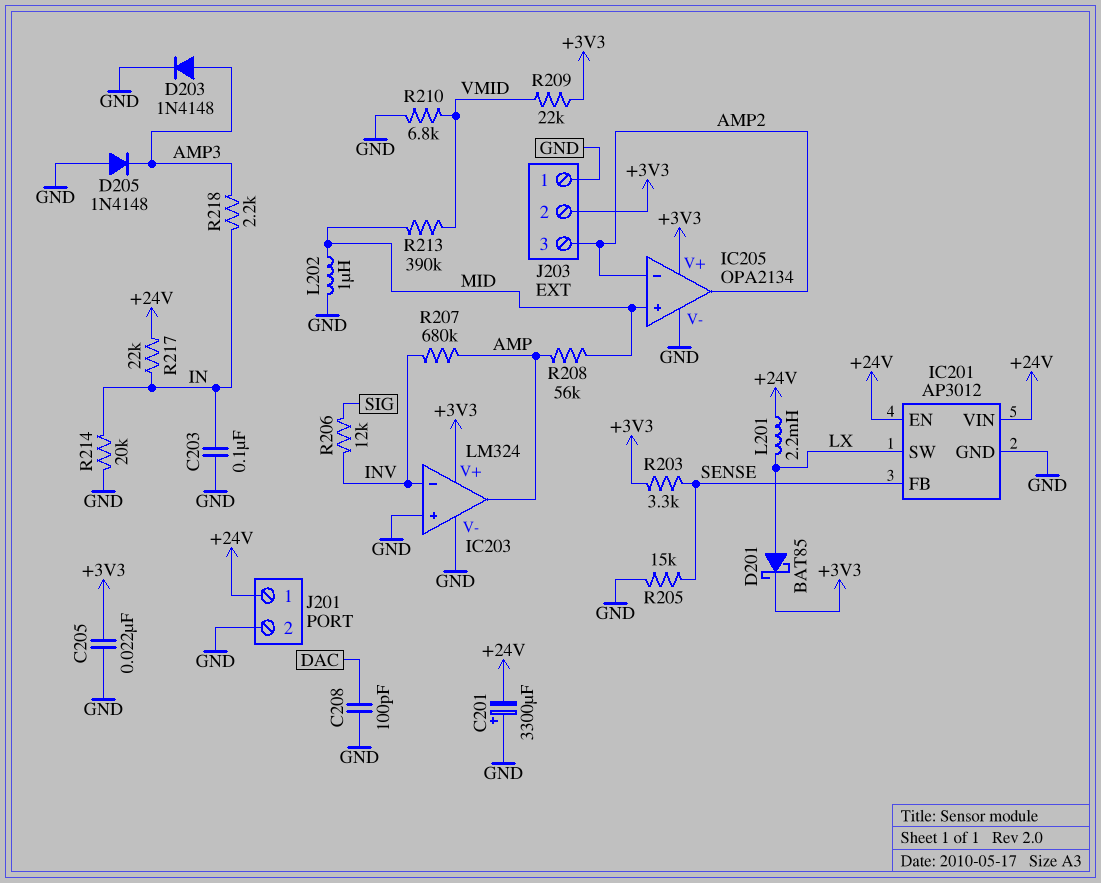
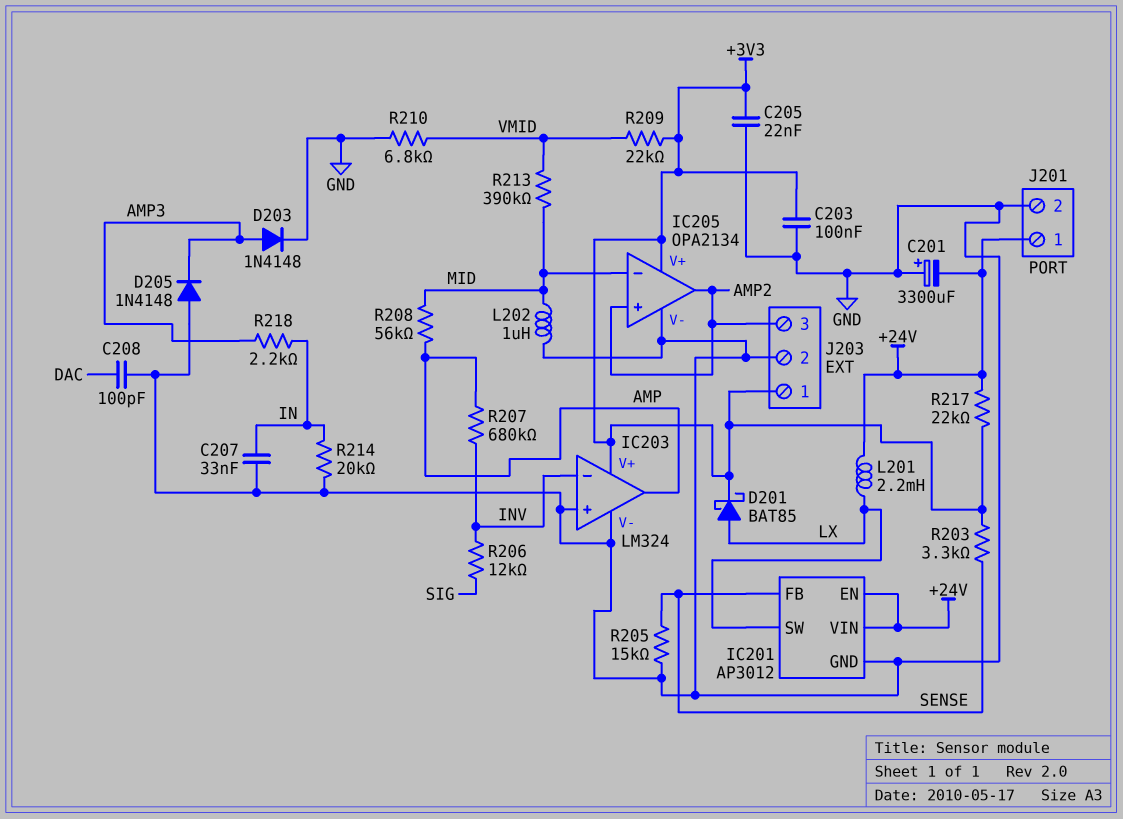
C203: 100nF (GND, IN) -> 100nF (+3V3, GND)
C207: none -> 33nF (GND, IN)
IC205 pin in+: MID -> AMP2
IC205 pin in-: AMP2 -> MID
J203 pin 1: GND -> +3V3
J203 pin 2: +3V3 -> GND
R217: 22k (+24V, IN) -> 22k (+3V3, +24V)

